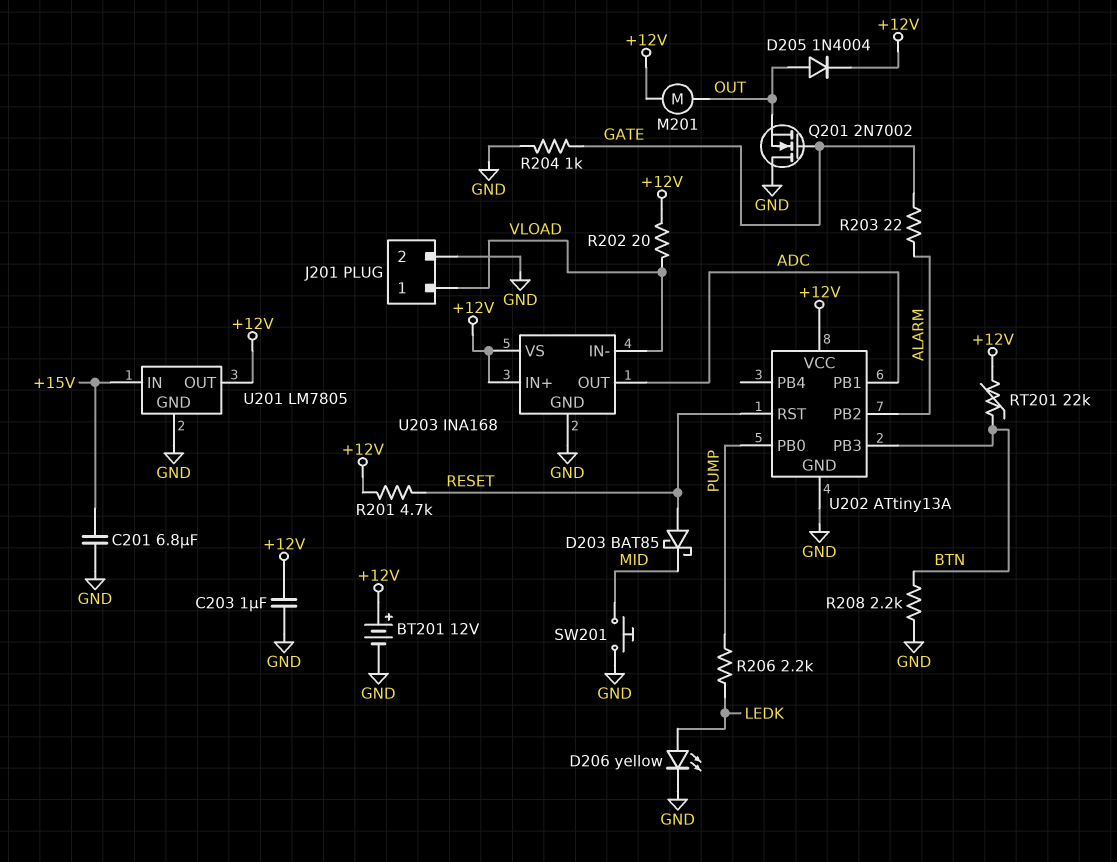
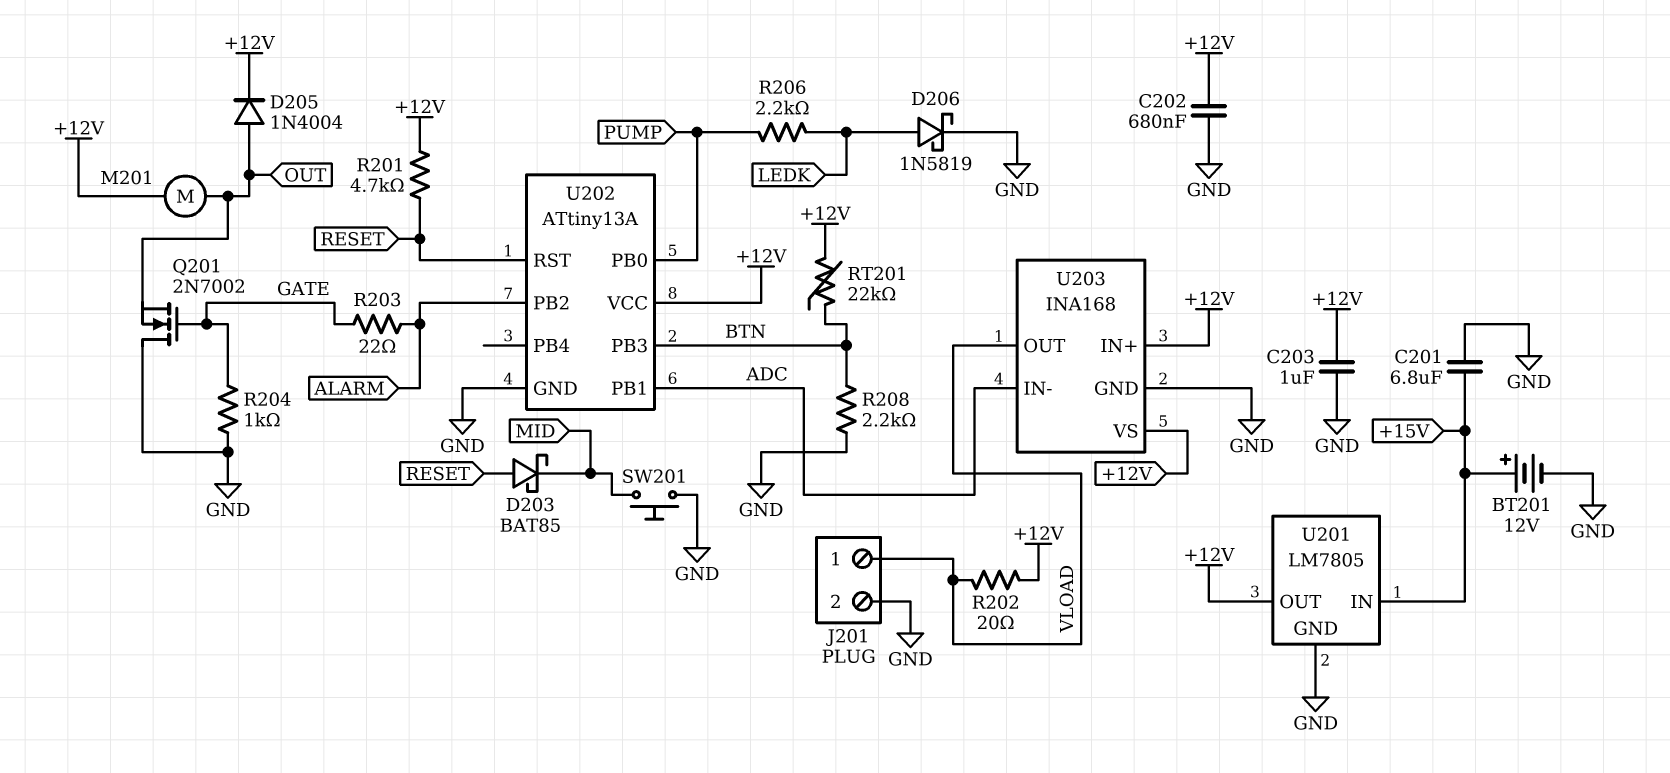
BT201: 12V (plus +12V, minus GND) -> 12V (plus +15V, minus GND)
C202: none -> 680nF (+12V, GND)
D206: LED yellow (A LEDK, K GND) -> schottky 1N5819 (A LEDK, K GND)
U203 pin IN-: VLOAD -> ADC
U203 pin OUT: ADC -> VLOAD

